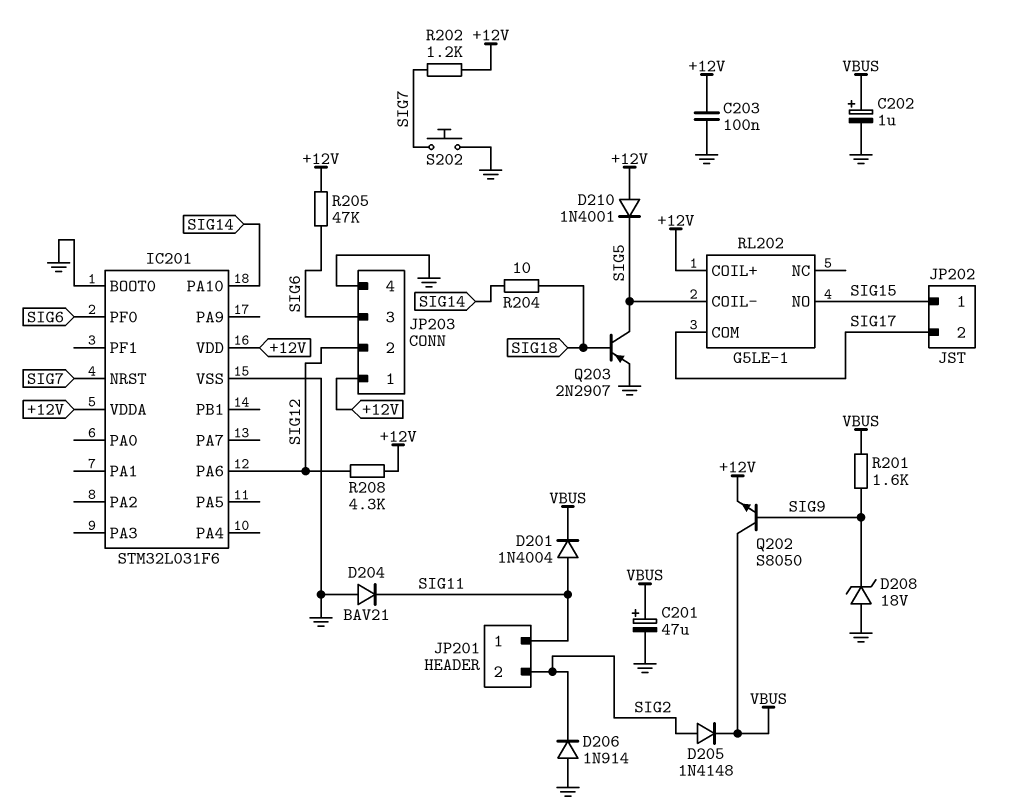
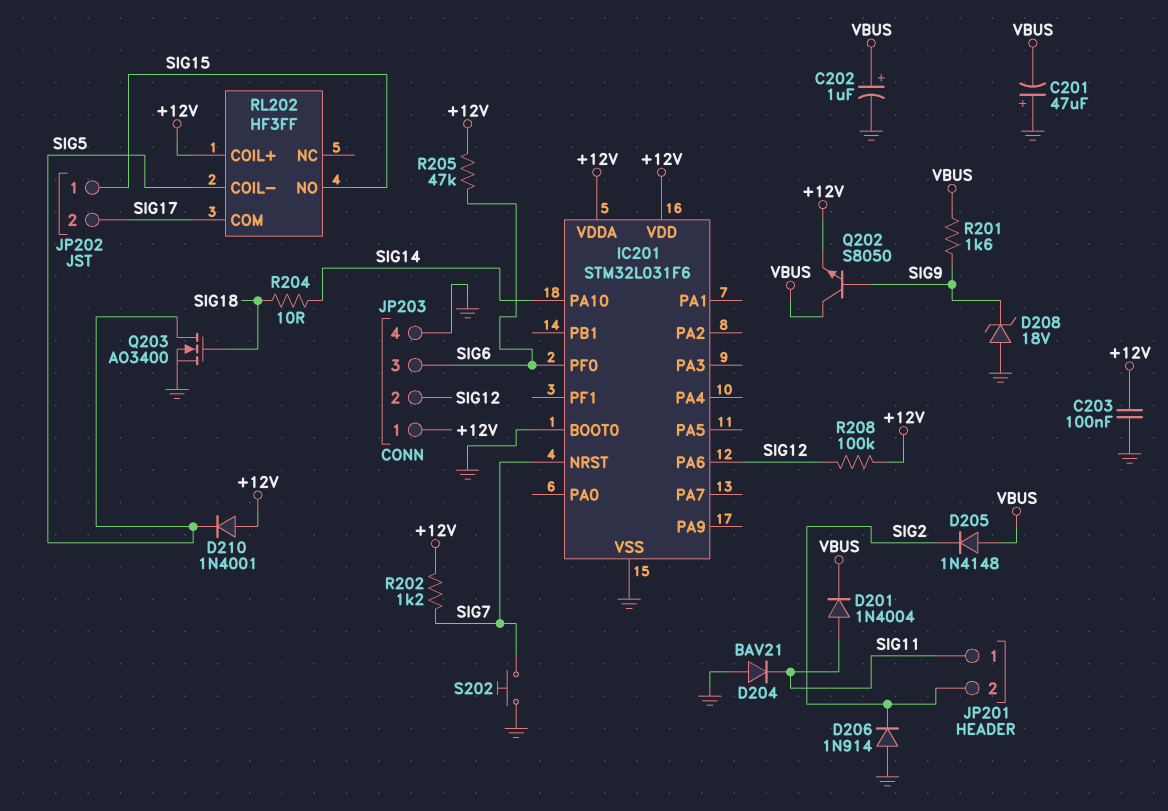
C201: 47uF (plus VBUS, minus GND) -> 47uF (plus GND, minus VBUS)
D205: diode 1N4148 (A SIG2, K VBUS) -> diode 1N4148 (A VBUS, K SIG2)
Q203: PNP 2N2907 (B SIG18, C SIG5, E GND) -> NMOS AO3400 (G SIG18, D SIG5, S GND)
R208: 4.3k (+12V, SIG12) -> 100k (+12V, SIG12)
RL202: G5LE-1 -> HF3FF

